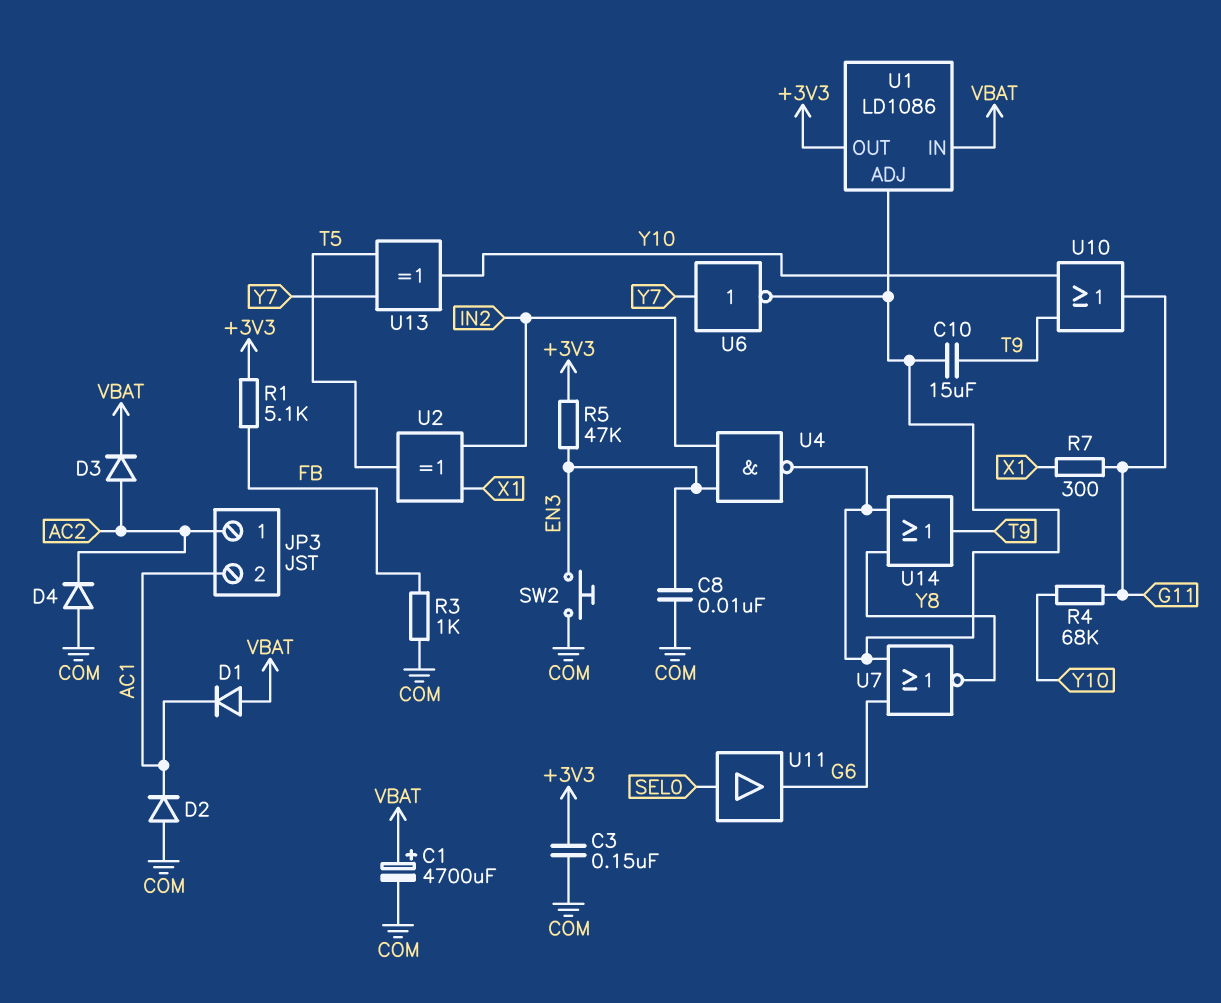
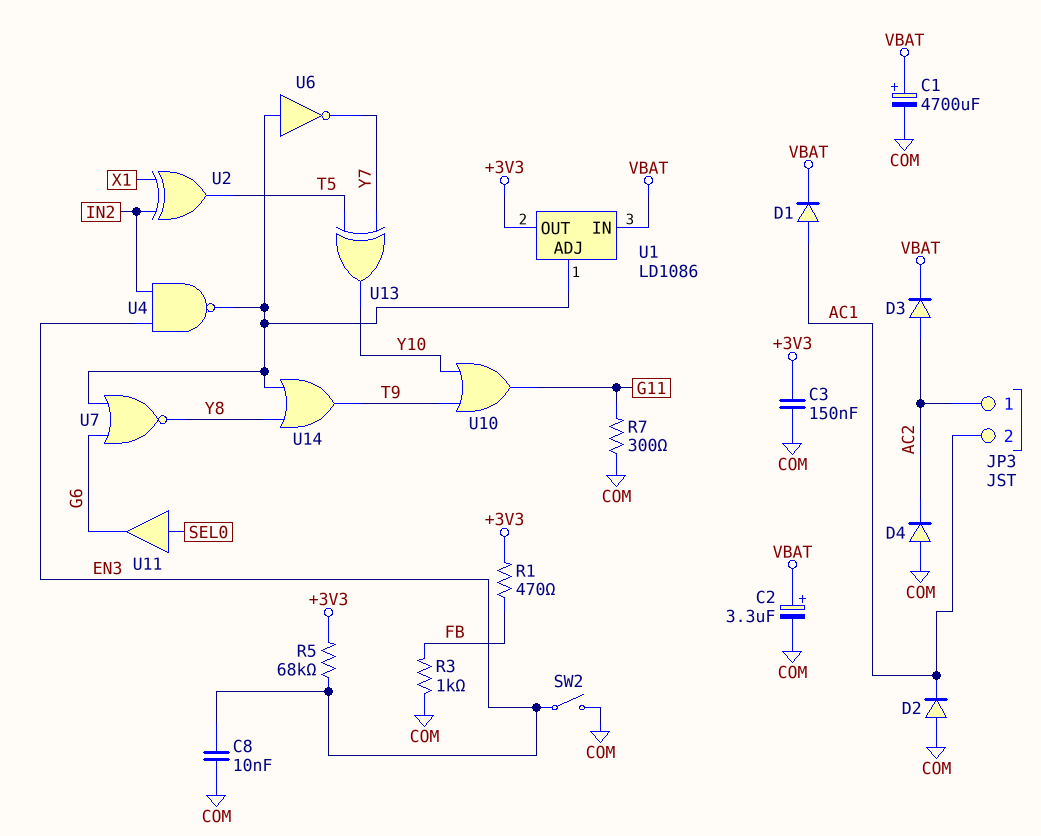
C2: none -> 3.3uF (plus VBAT, minus COM)
C10: 15uF (T9, U1/ADJ) -> none
D1: diode (A VBAT, K AC1) -> diode (A AC1, K VBAT)
R1: 5.1k (+3V3, FB) -> 470 (+3V3, FB)
R4: 68k (G11, Y10) -> none
R5: 47k (+3V3, EN3) -> 68k (+3V3, EN3)
R7: 300 (G11, X1) -> 300 (COM, G11)
SW2: button (COM, EN3) -> switch (COM, EN3)
U6: NOT (in Y7, out U1/ADJ) -> NOT (in U1/ADJ, out Y7)

